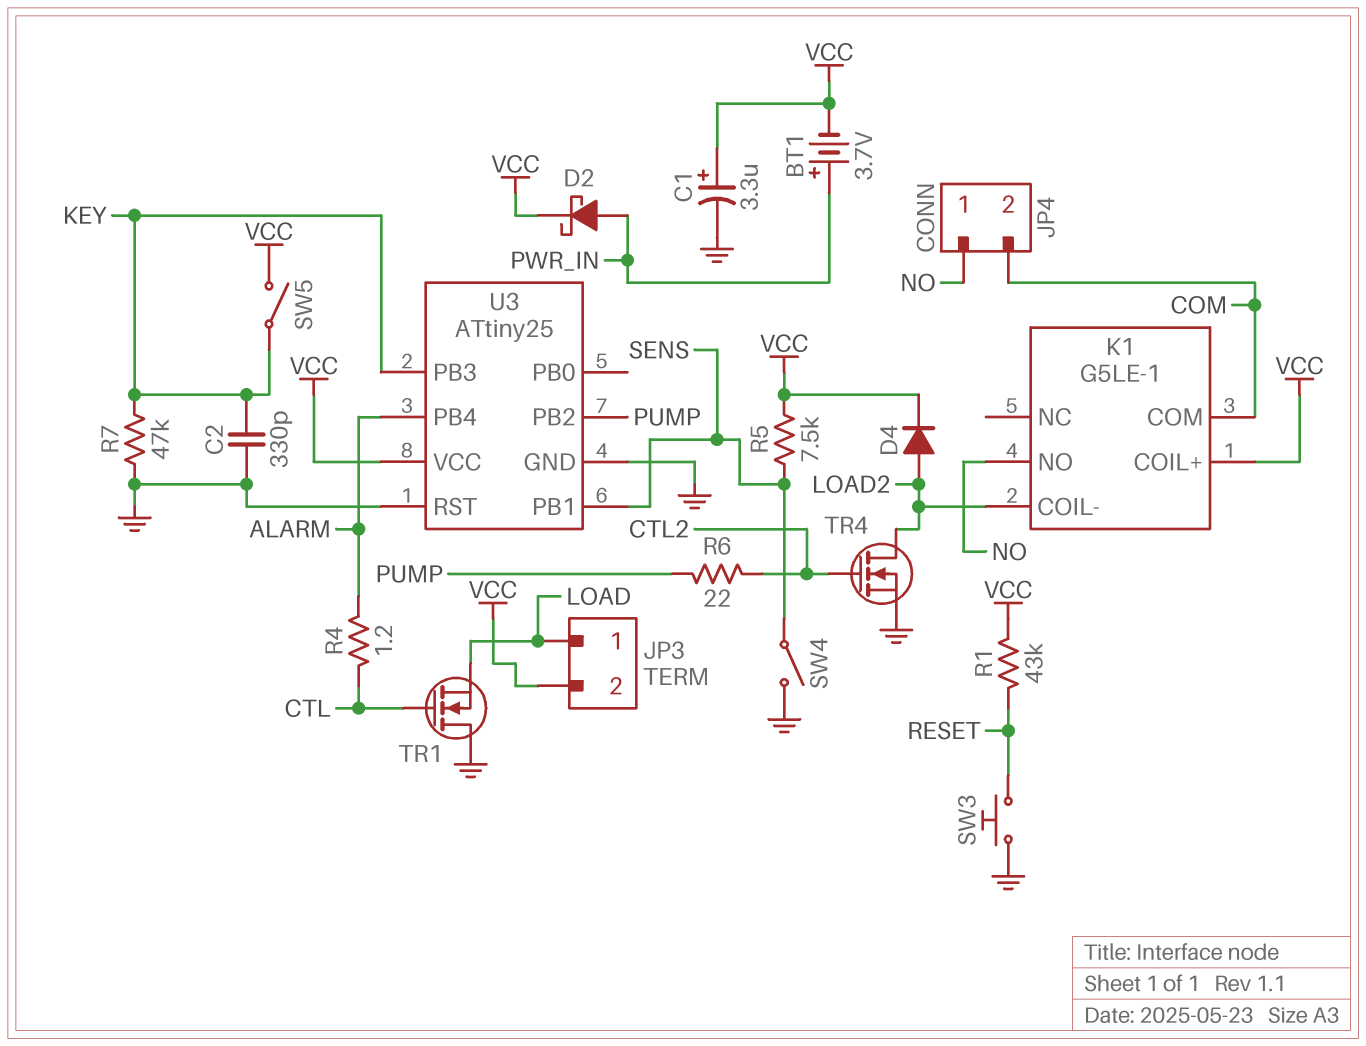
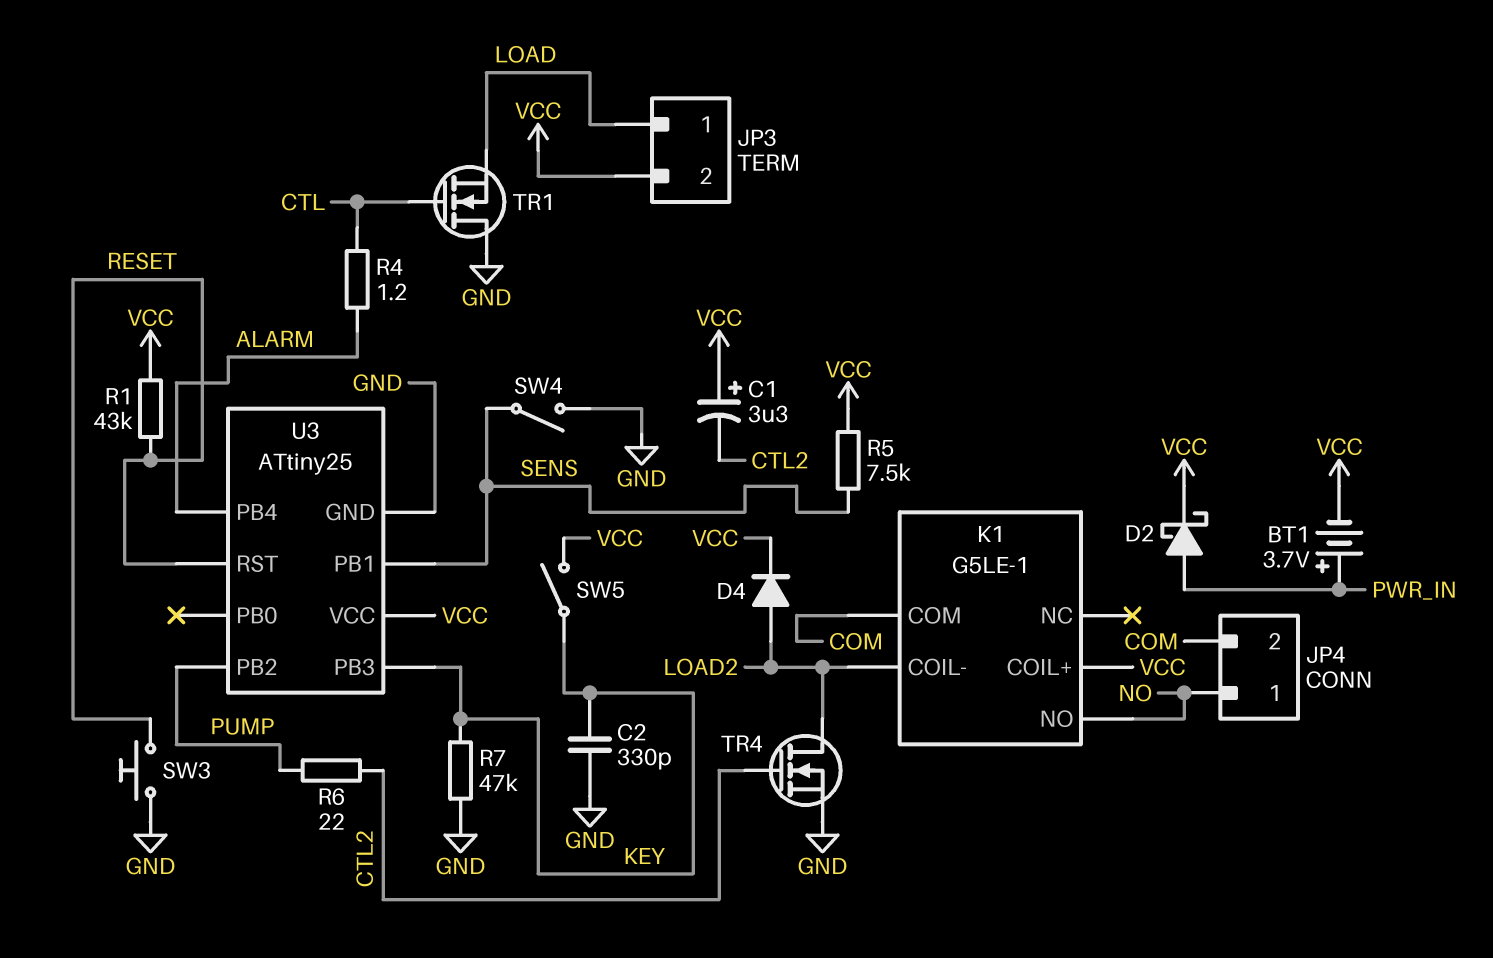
C1: 3.3uF (plus VCC, minus GND) -> 3.3uF (plus VCC, minus CTL2)
U3 pin RST: GND -> RESET

